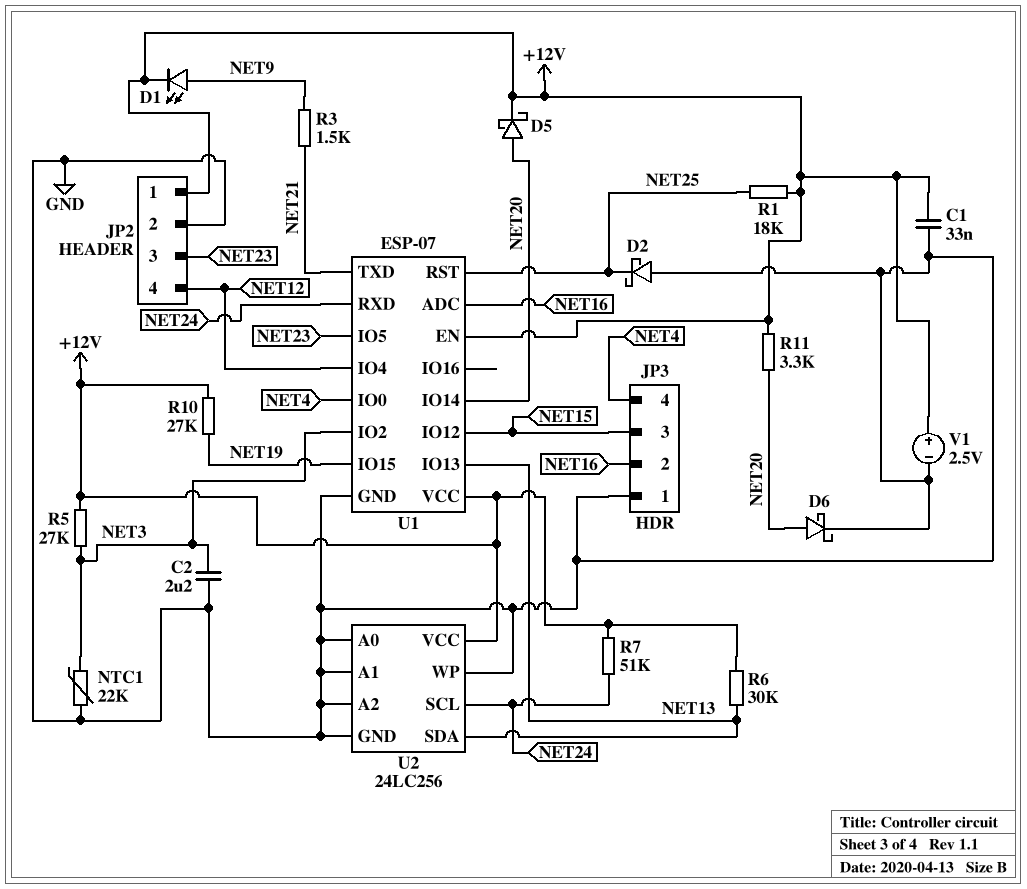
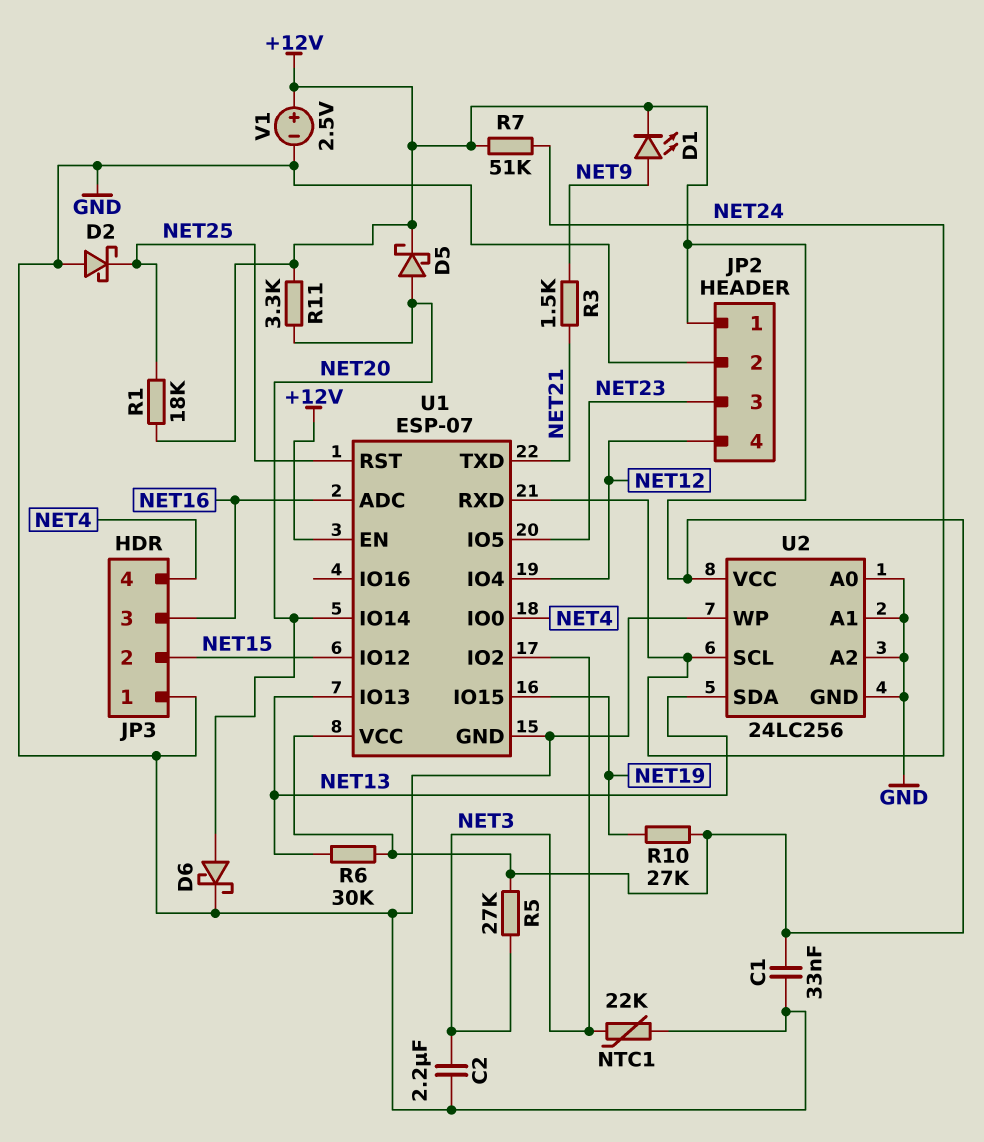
JP3 pin 2: NET16 -> NET15
JP3 pin 3: NET15 -> NET16

